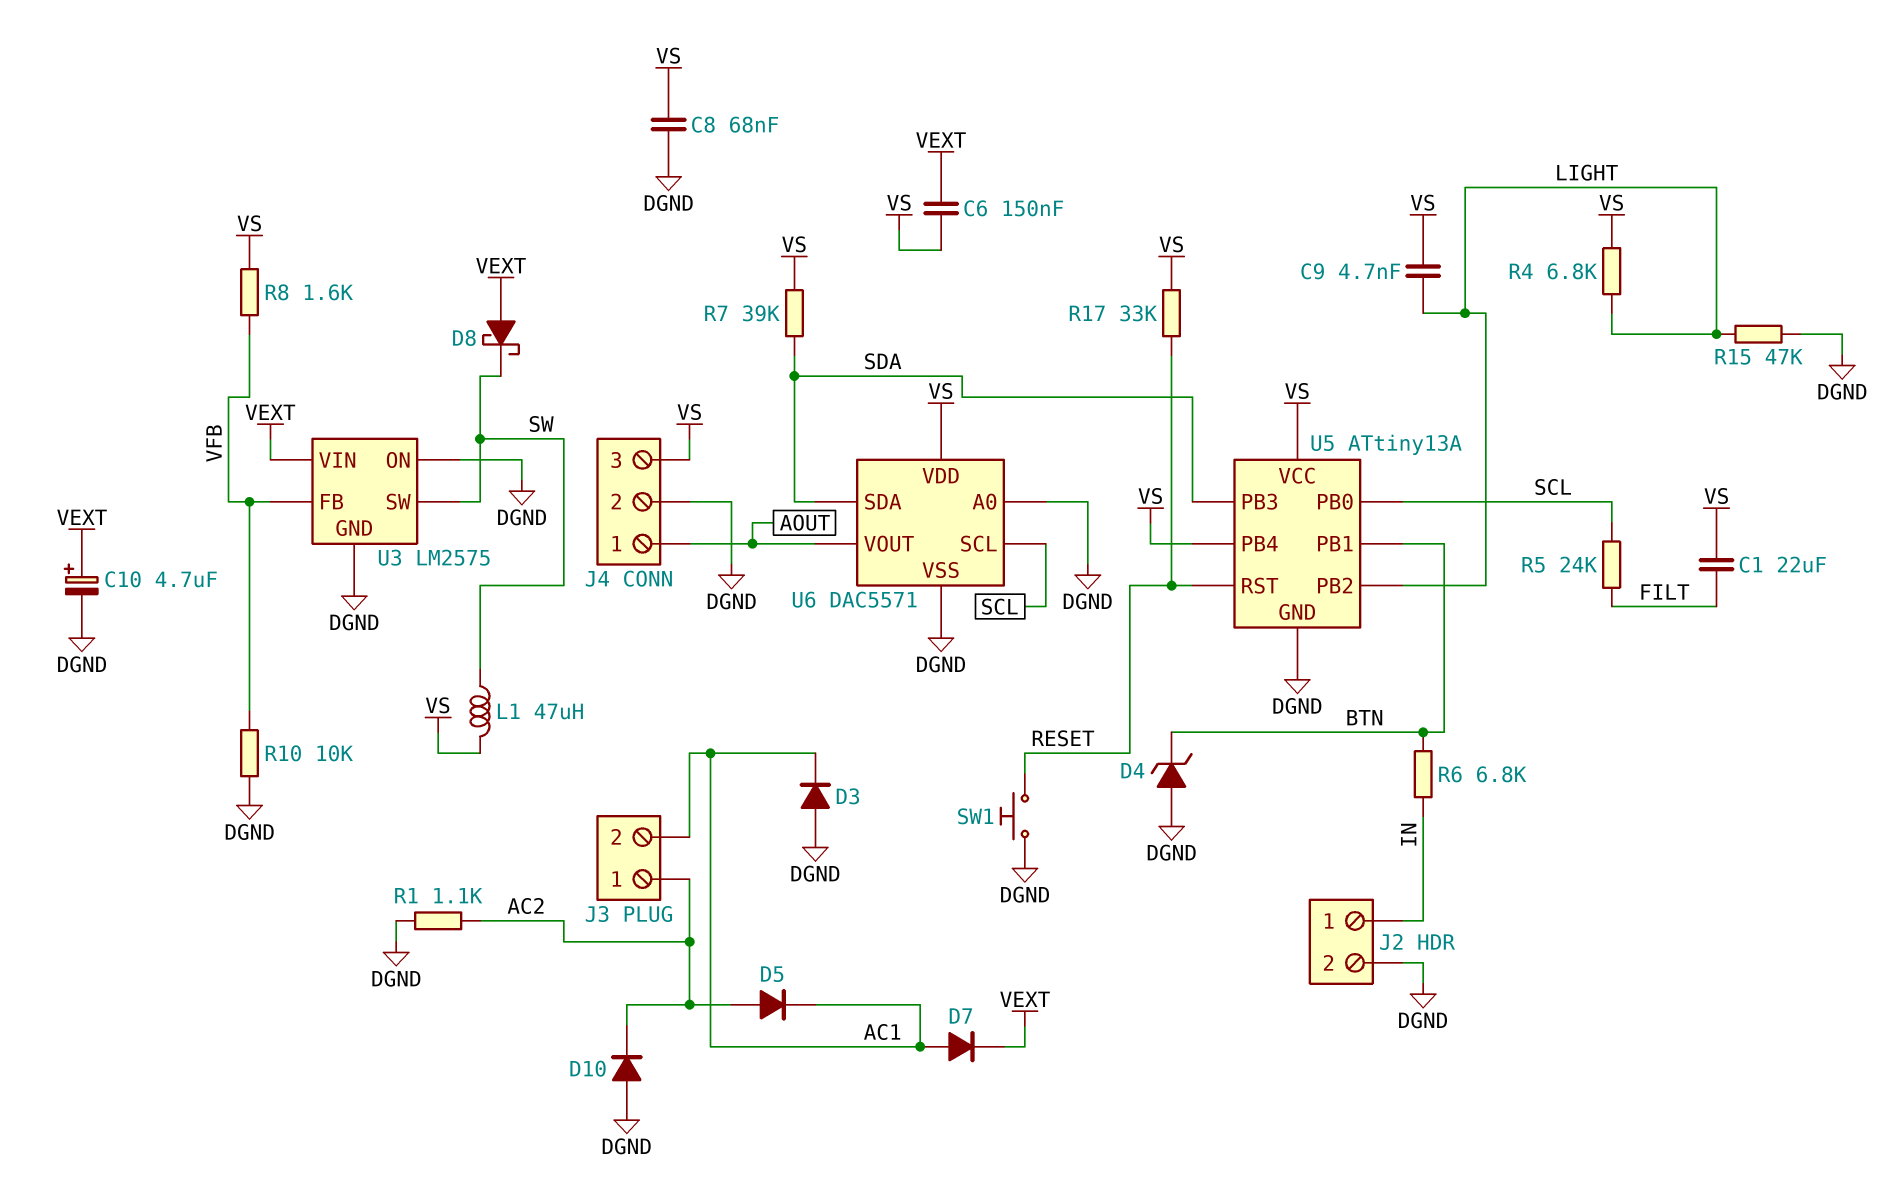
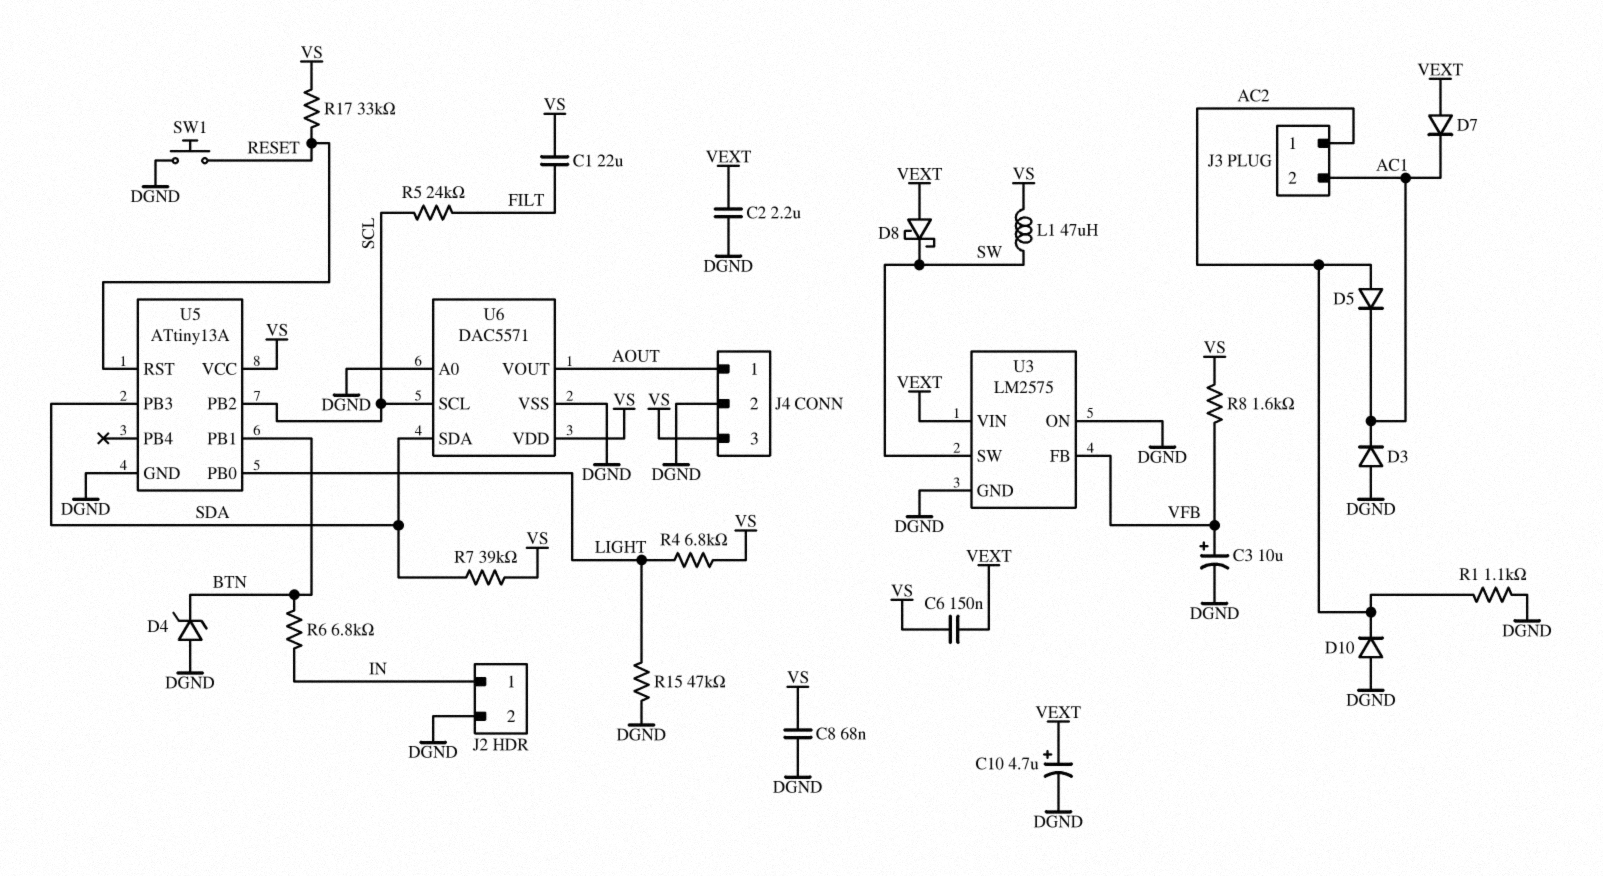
C2: none -> 2.2uF (DGND, VEXT)
C3: none -> 10uF (plus VFB, minus DGND)
C9: 4.7nF (LIGHT, VS) -> none
D7: diode (A AC1, K VEXT) -> diode (A VEXT, K AC1)
R10: 10k (DGND, VFB) -> none
U5 pin PB0: SCL -> LIGHT
U5 pin PB2: LIGHT -> SCL
U5 pin PB4: VS -> none

